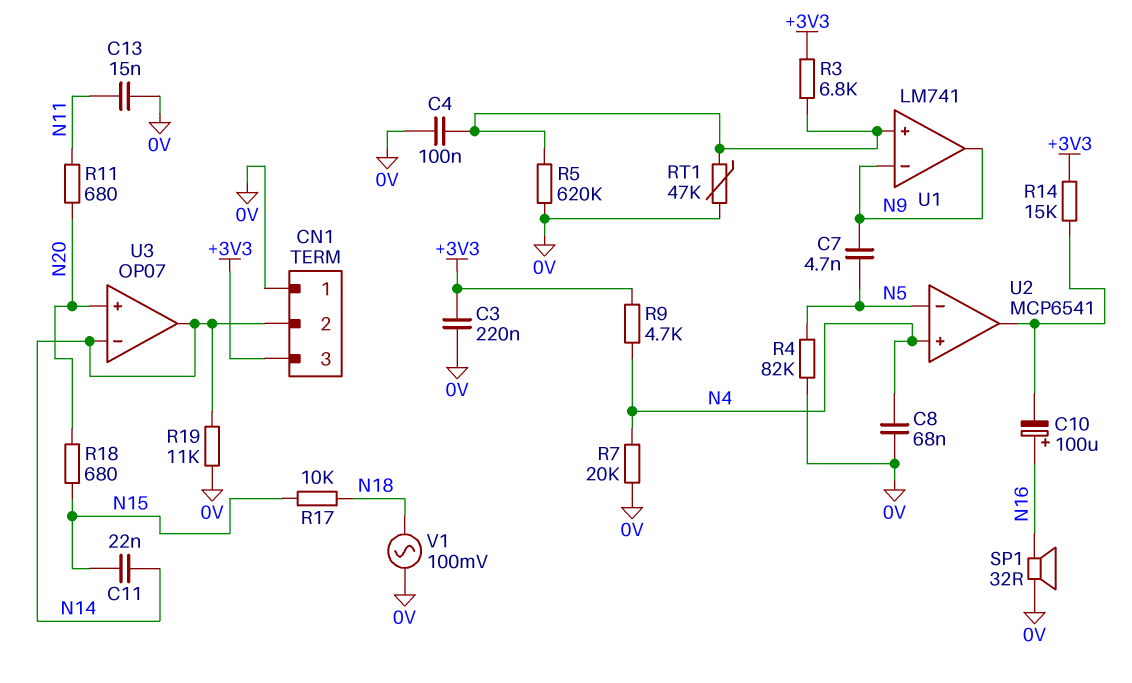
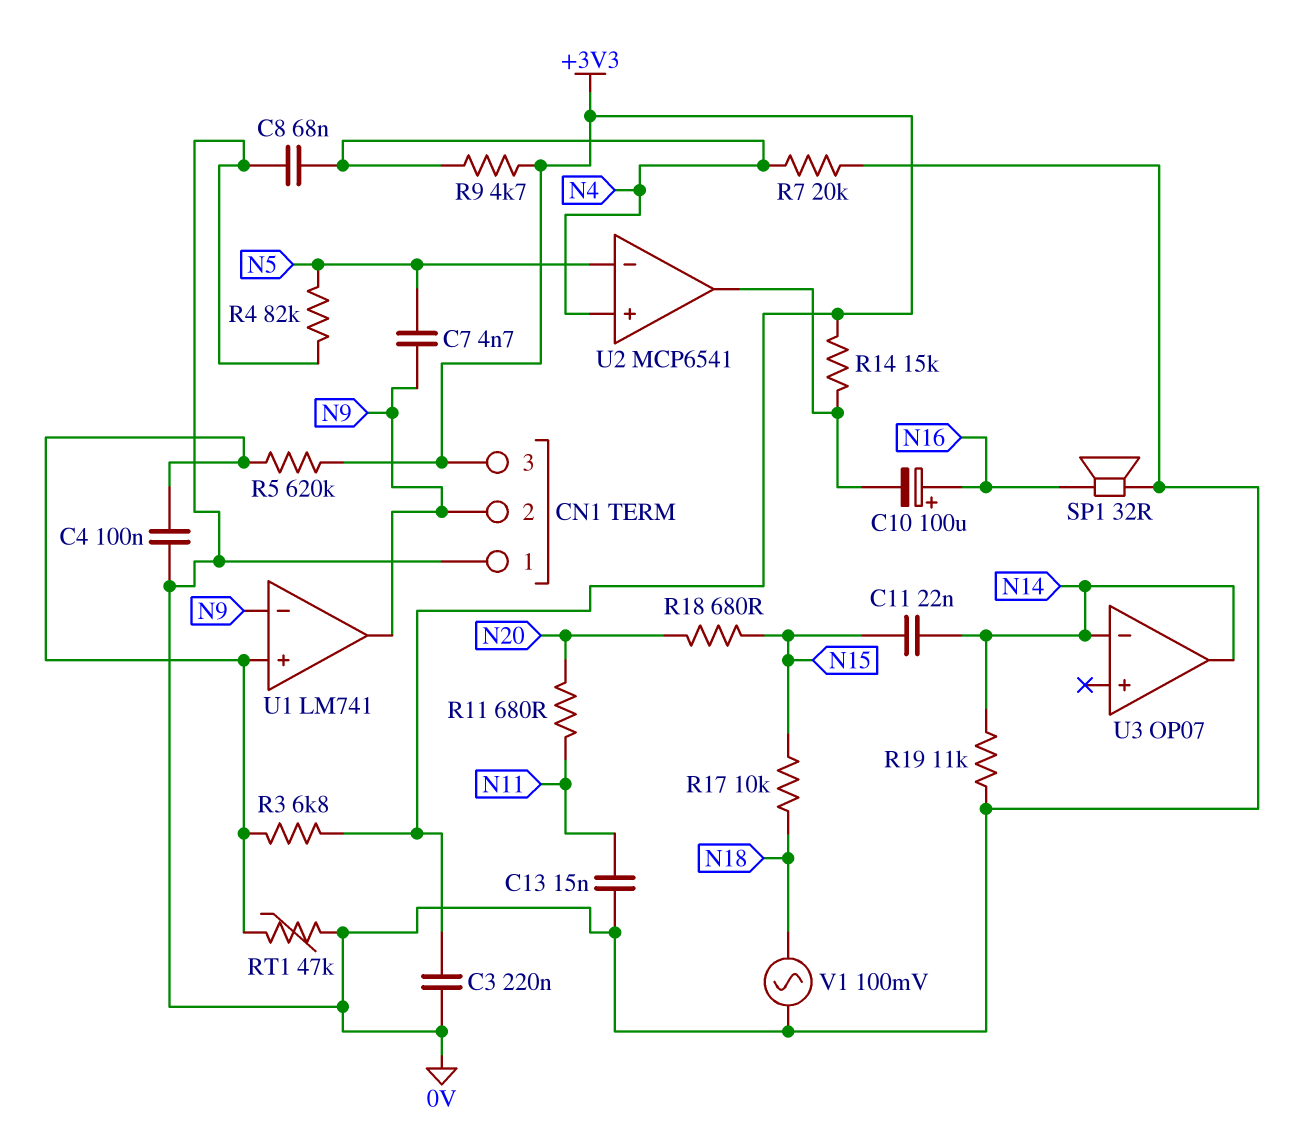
CN1 pin 2: N14 -> N9
R5: 620k (0V, U1/in+) -> 620k (+3V3, U1/in+)
U3 pin in+: N20 -> none

